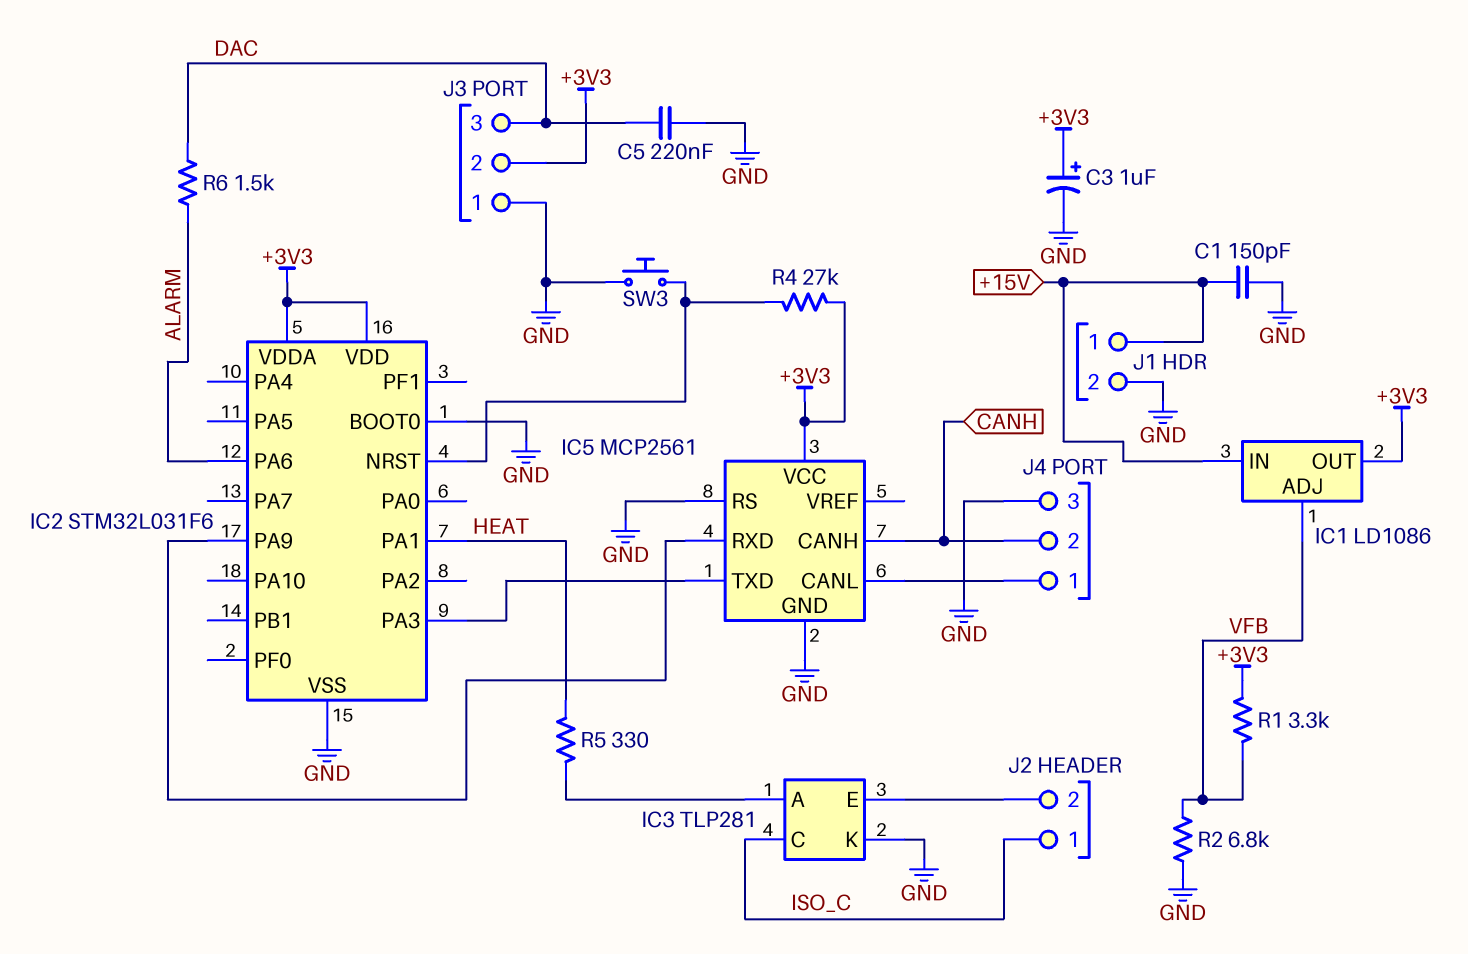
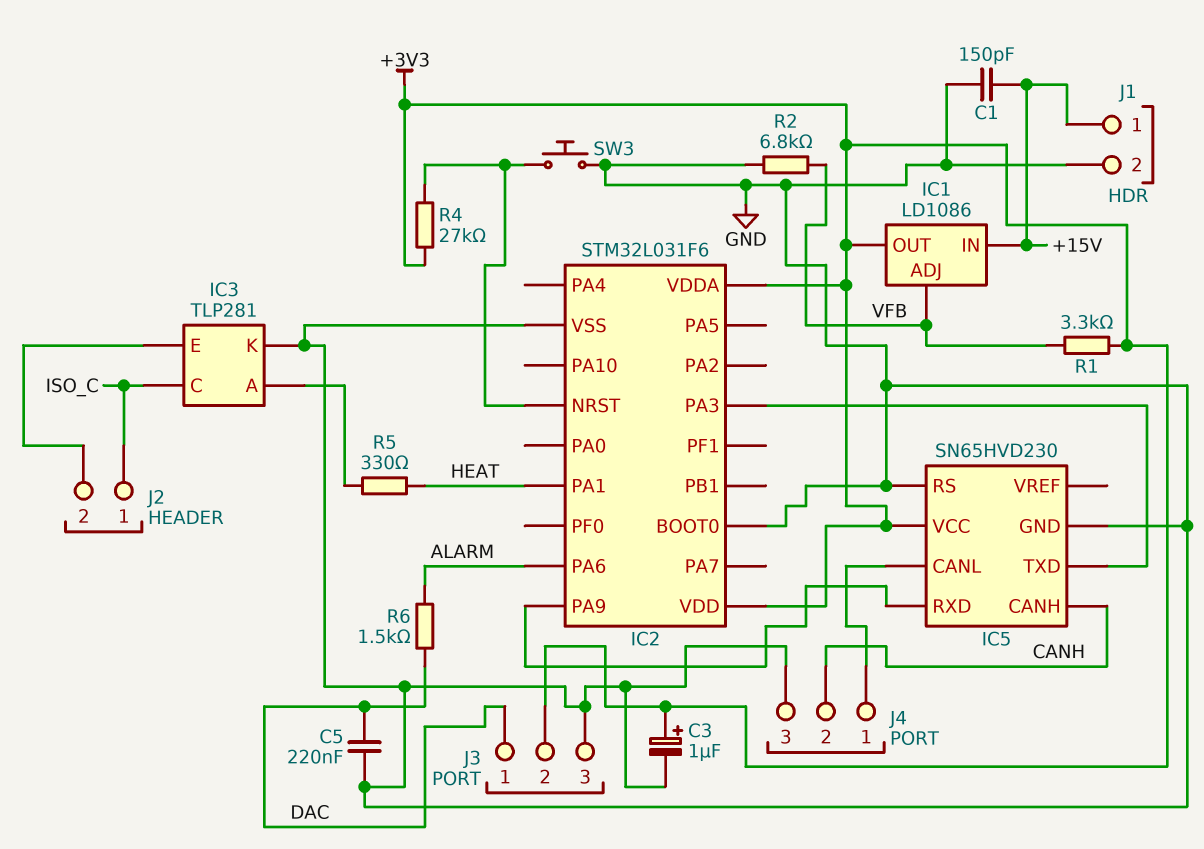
IC5: MCP2561 -> SN65HVD230
J3 pin 1: GND -> DAC
J3 pin 3: DAC -> GND

